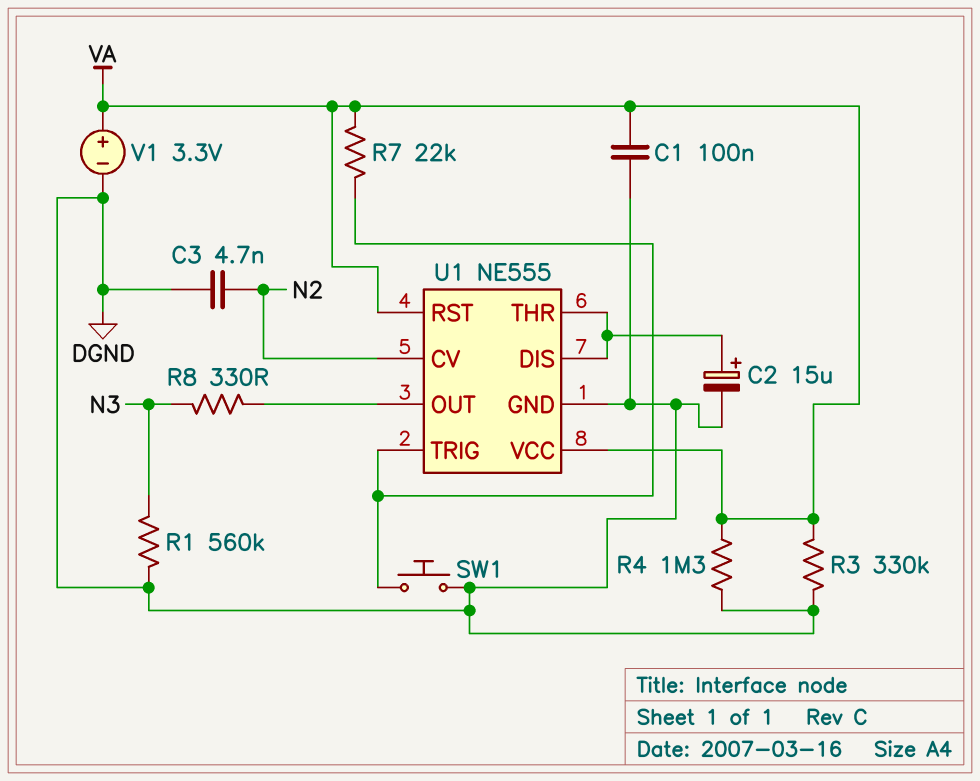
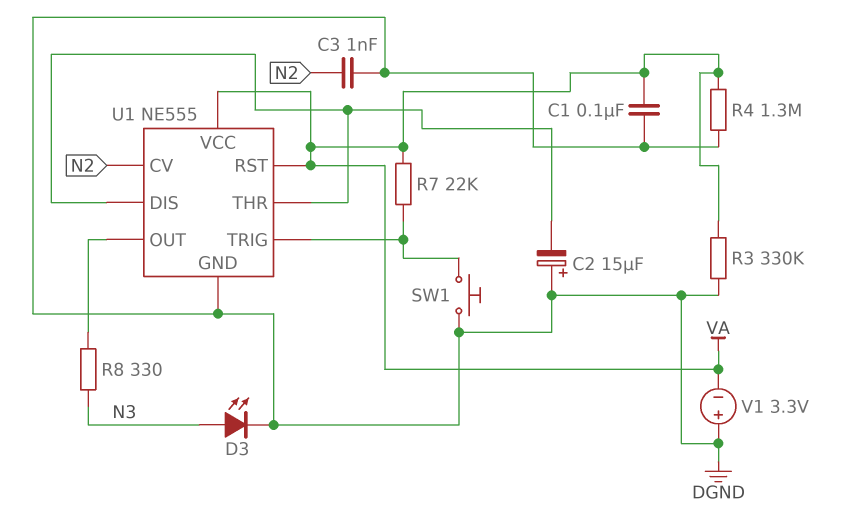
C2: 15uF (plus U1/DIS, minus DGND) -> 15uF (plus DGND, minus U1/DIS)
C3: 4.7nF (DGND, N2) -> 1nF (DGND, N2)
D3: none -> LED (A N3, K DGND)
R1: 560k (DGND, N3) -> none
V1: 3.3V (plus VA, minus DGND) -> 3.3V (plus DGND, minus VA)

